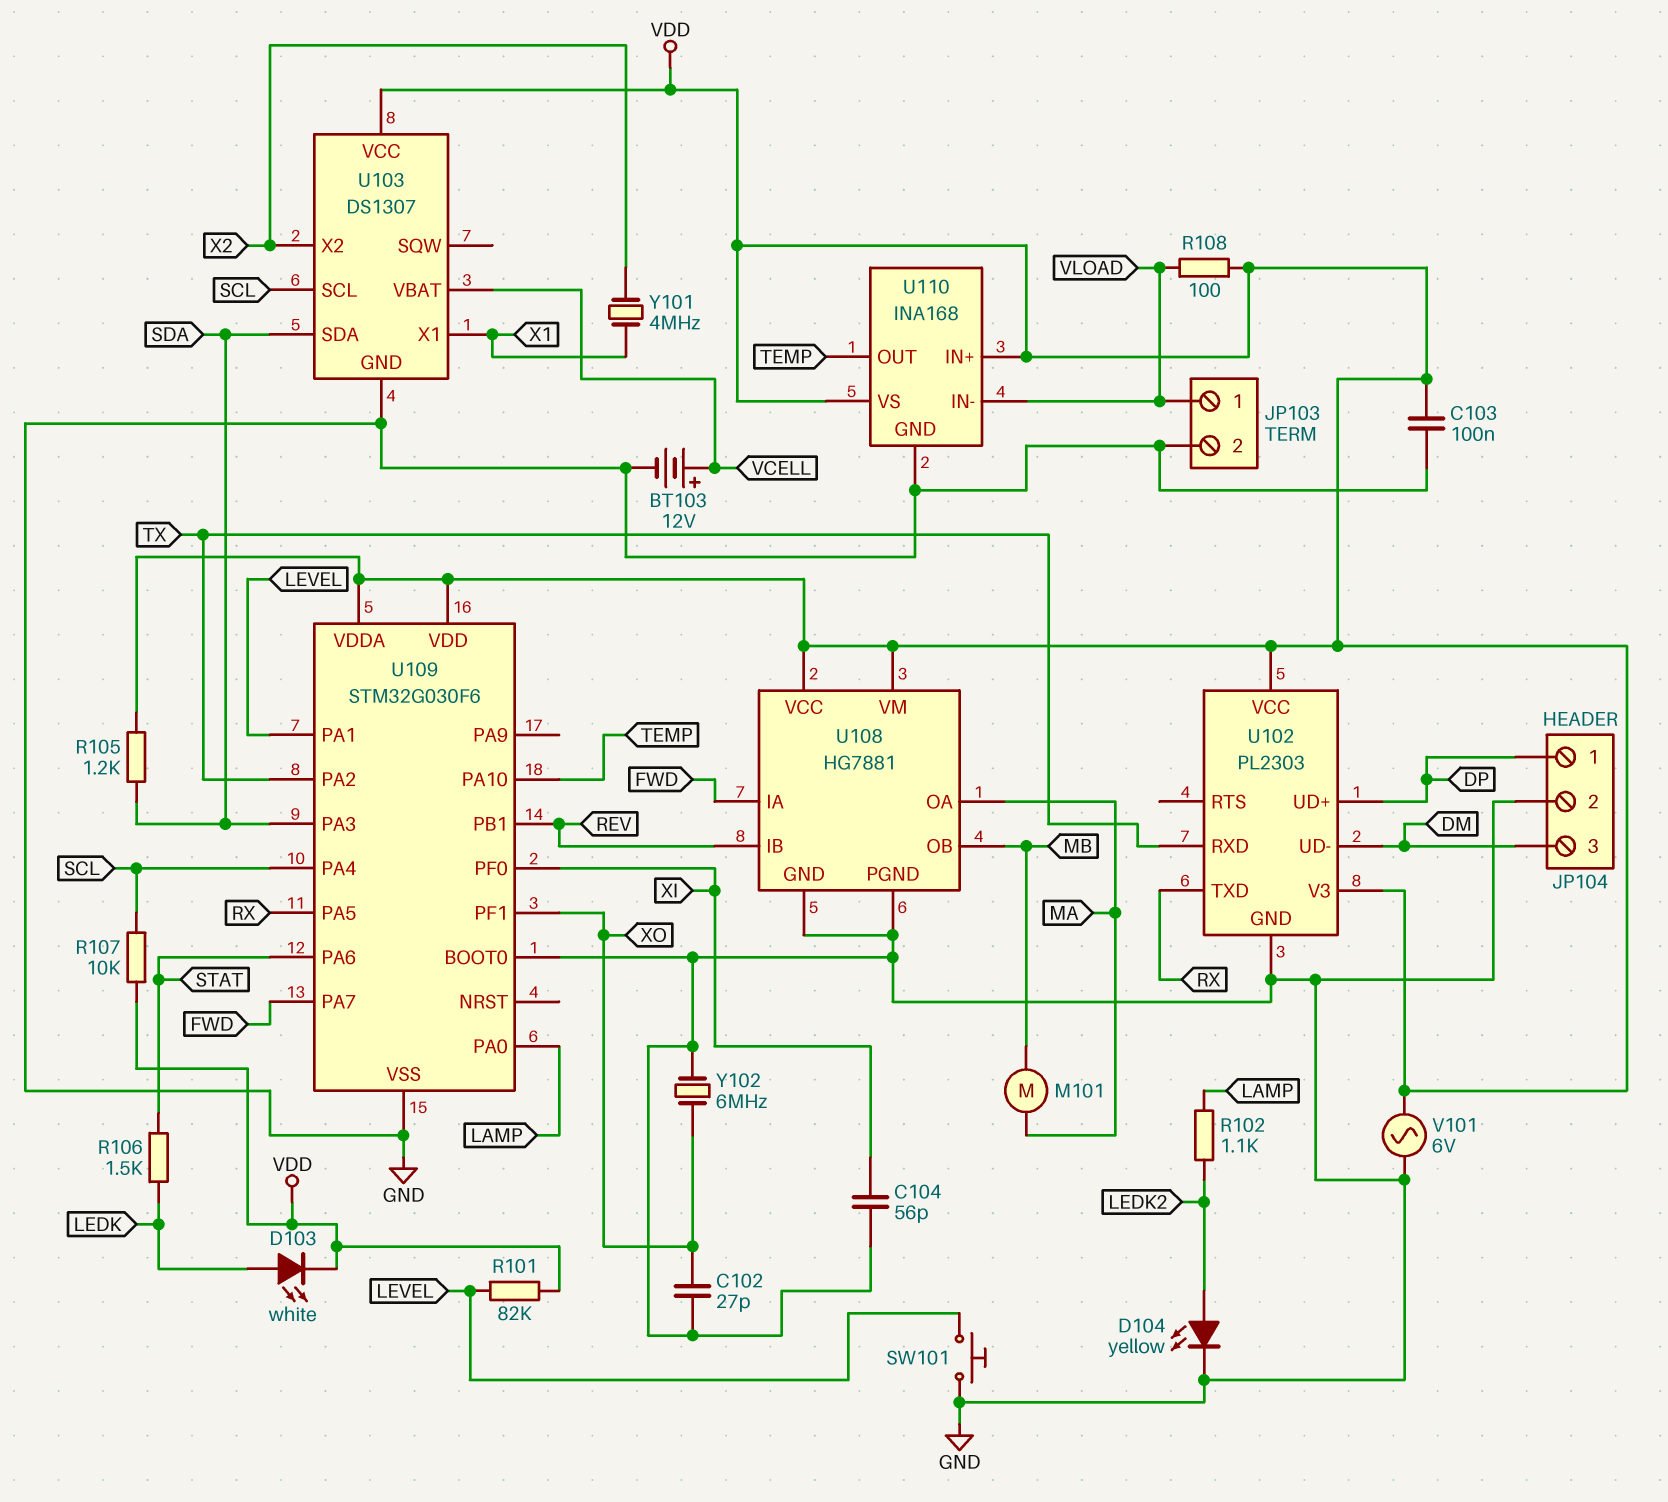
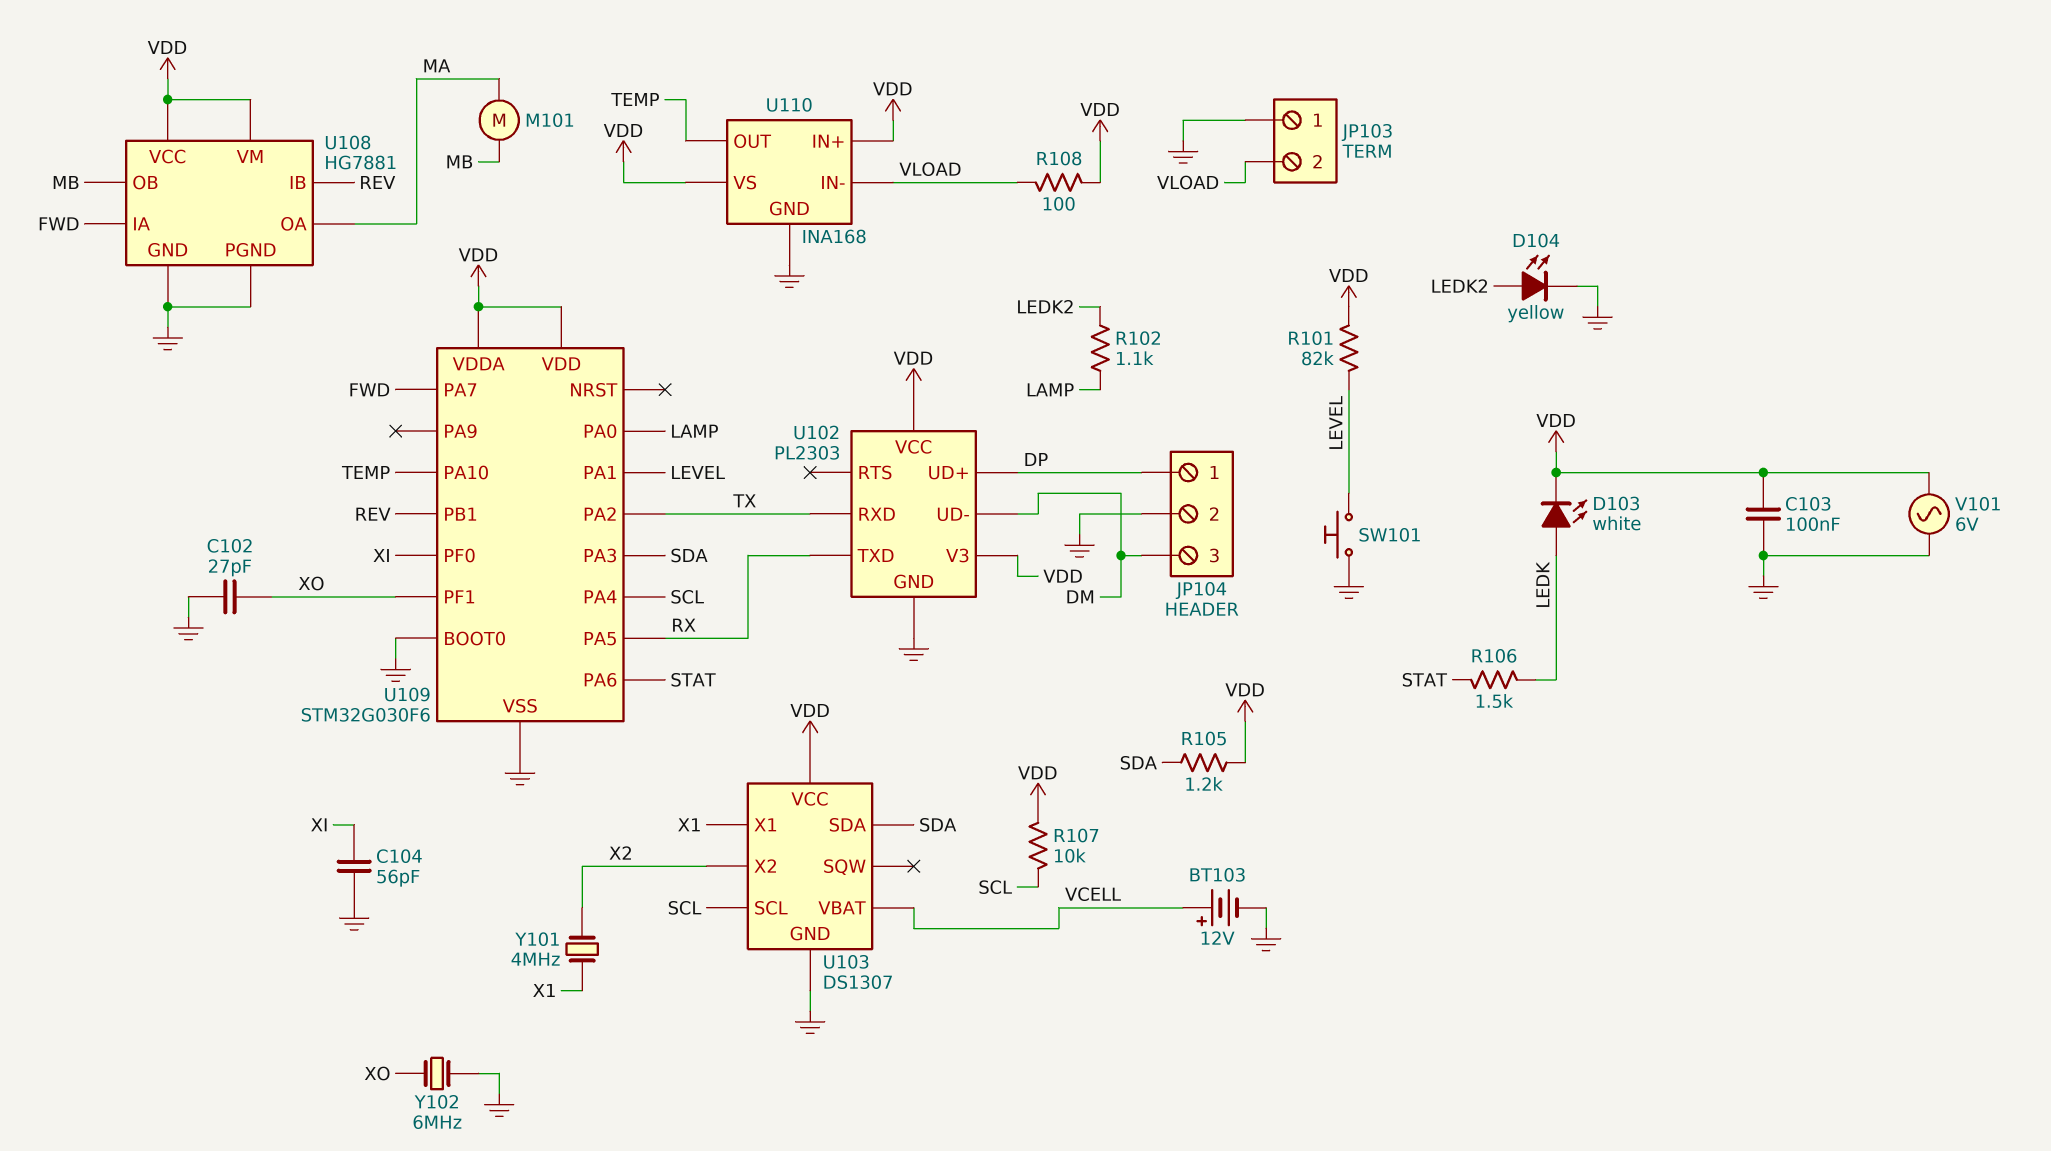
JP103 pin 1: VLOAD -> GND
JP103 pin 2: GND -> VLOAD

